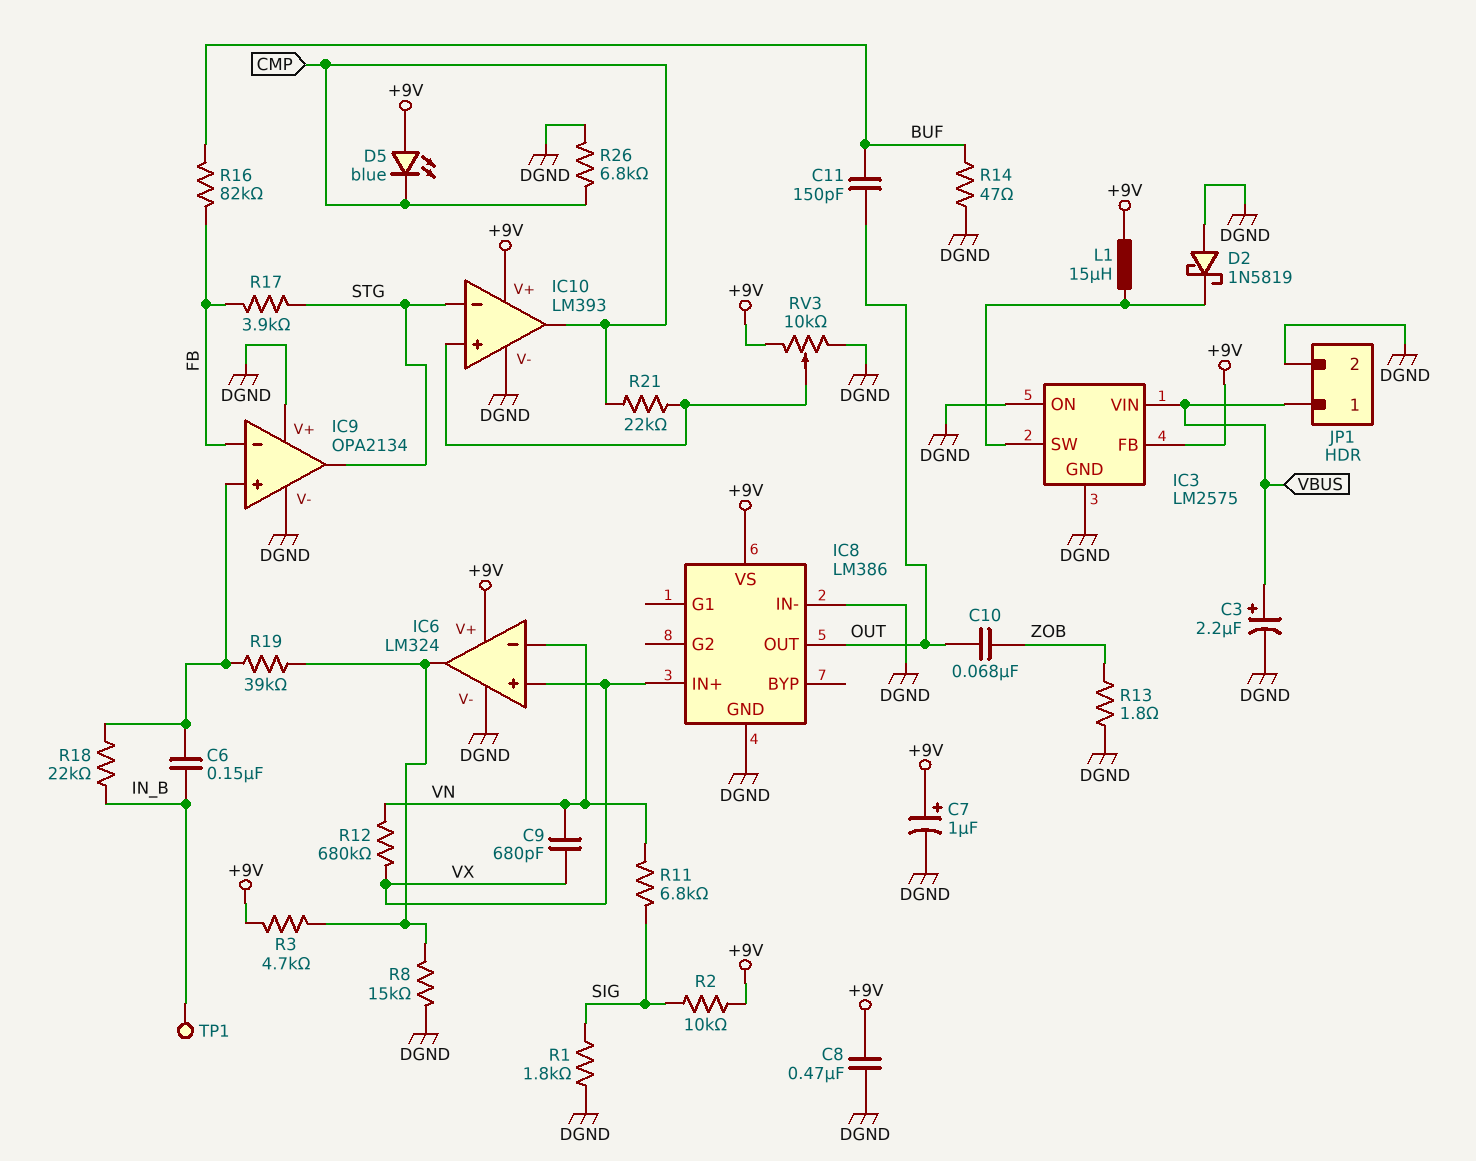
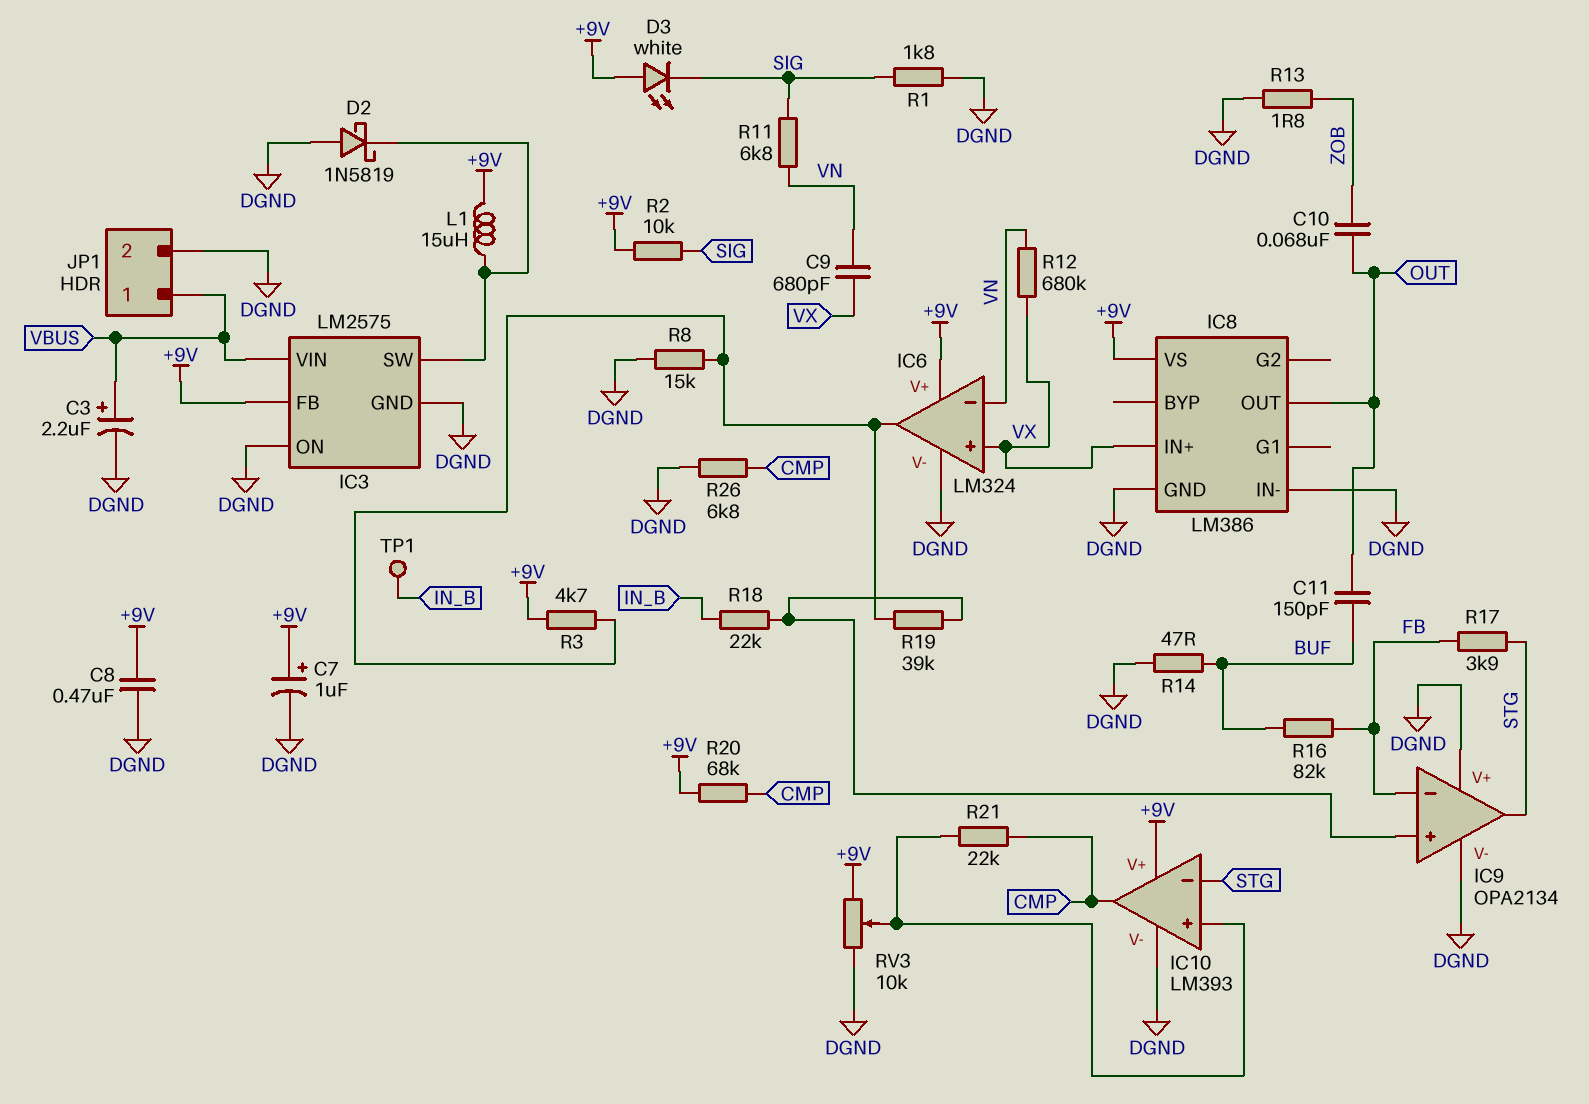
C6: 150nF (IC9/in+, IN_B) -> none
D3: none -> LED white (A +9V, K SIG)
D5: LED blue (A +9V, K CMP) -> none
R20: none -> 68k (+9V, CMP)

